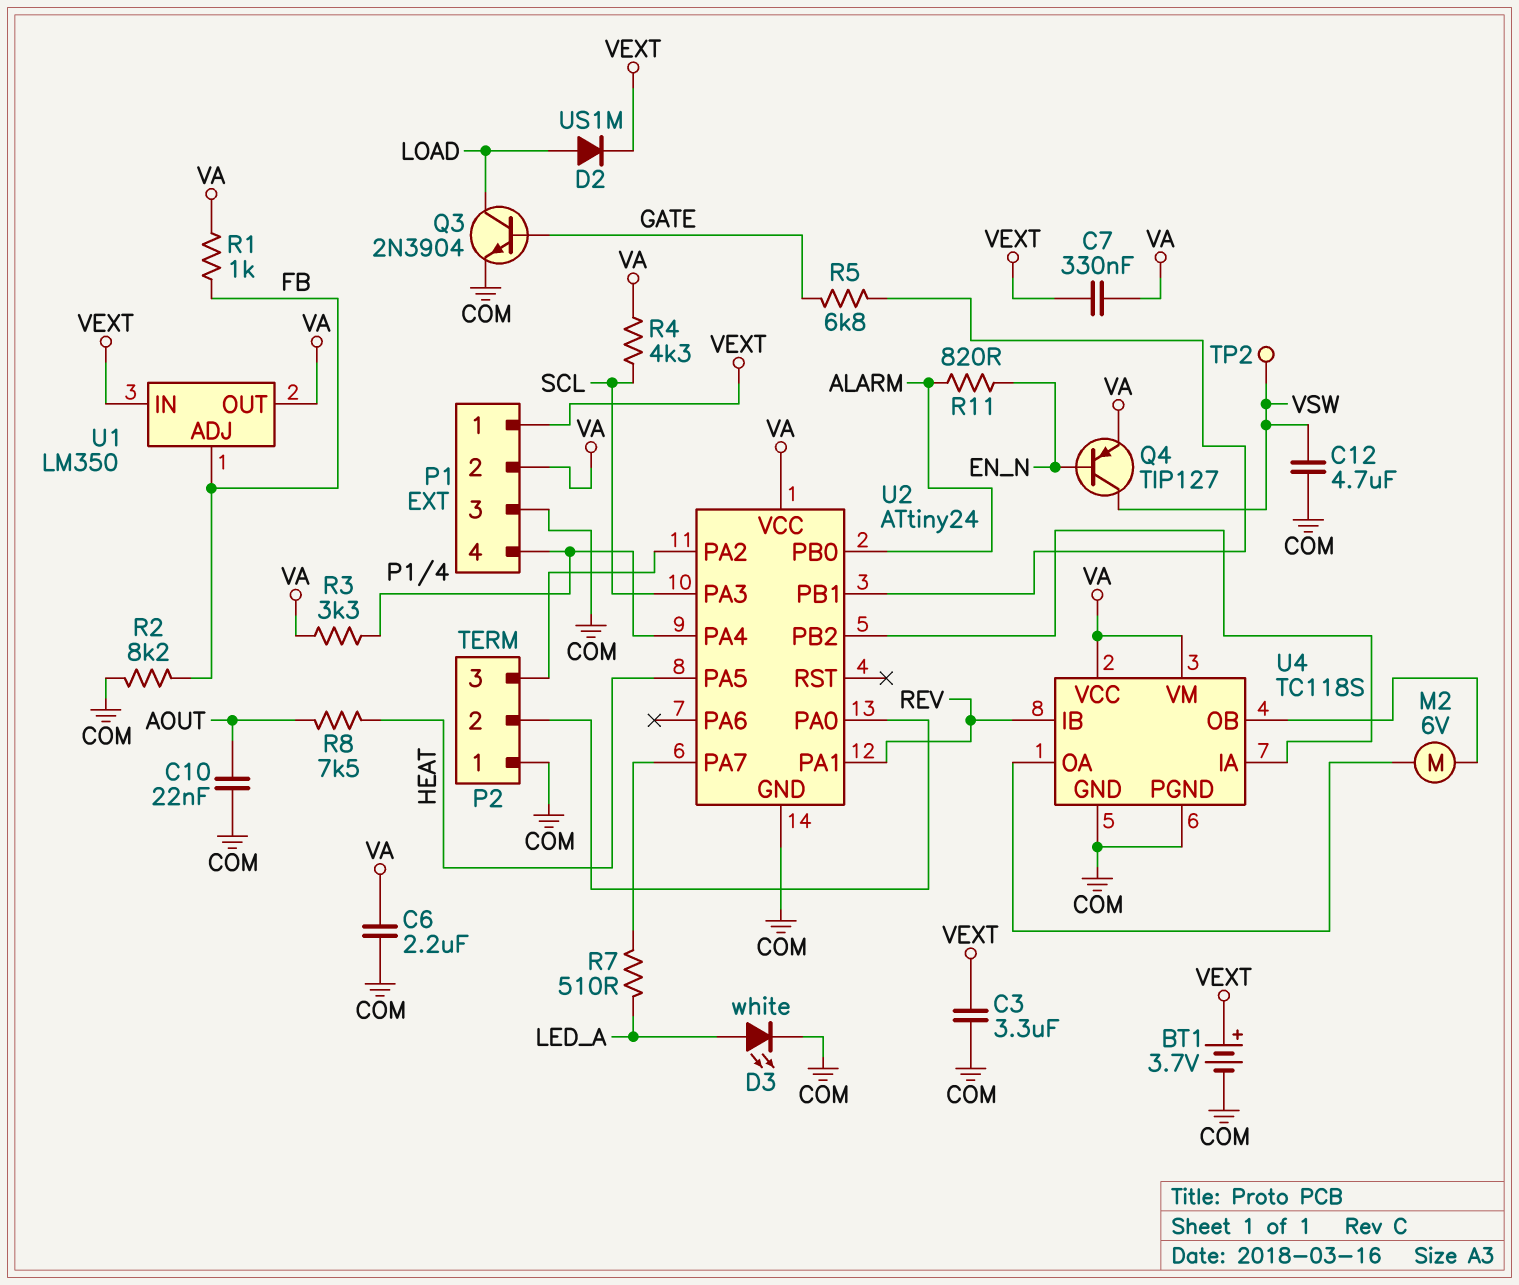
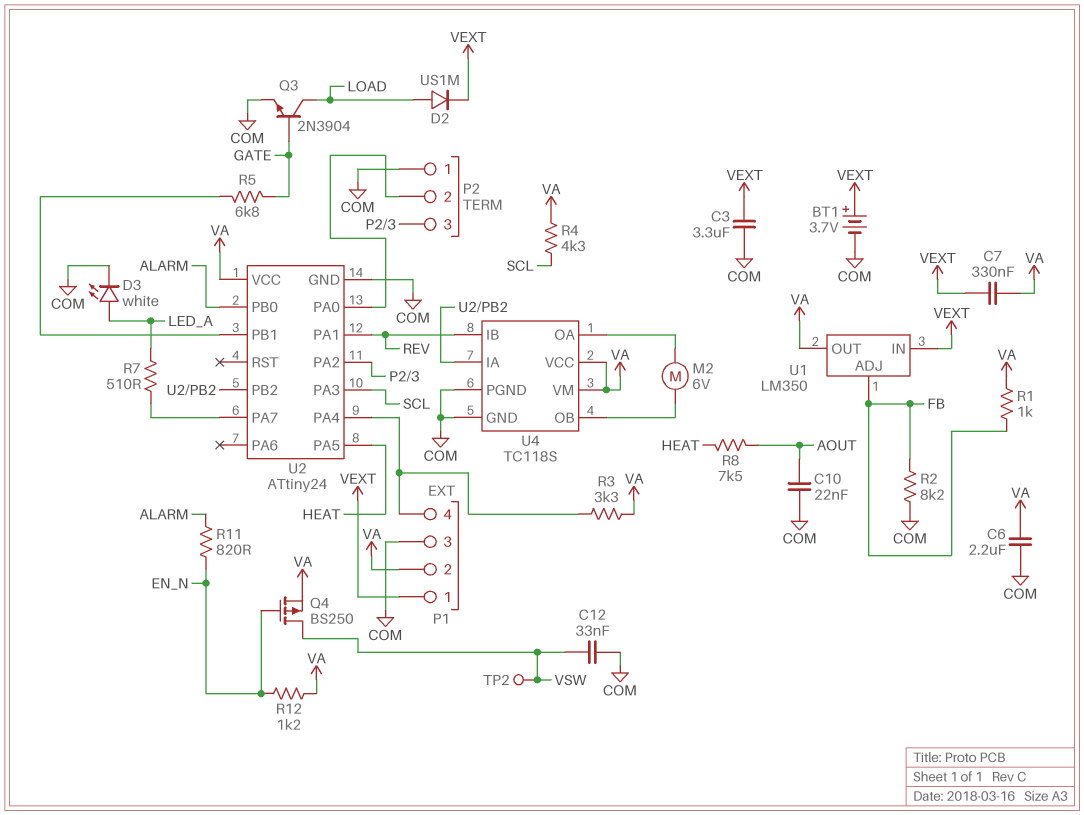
C12: 4.7uF (COM, VSW) -> 33nF (COM, VSW)
Q4: PNP TIP127 (B EN_N, C VSW, E VA) -> PMOS BS250 (G EN_N, D VSW, S VA)
R12: none -> 1.2k (EN_N, VA)

